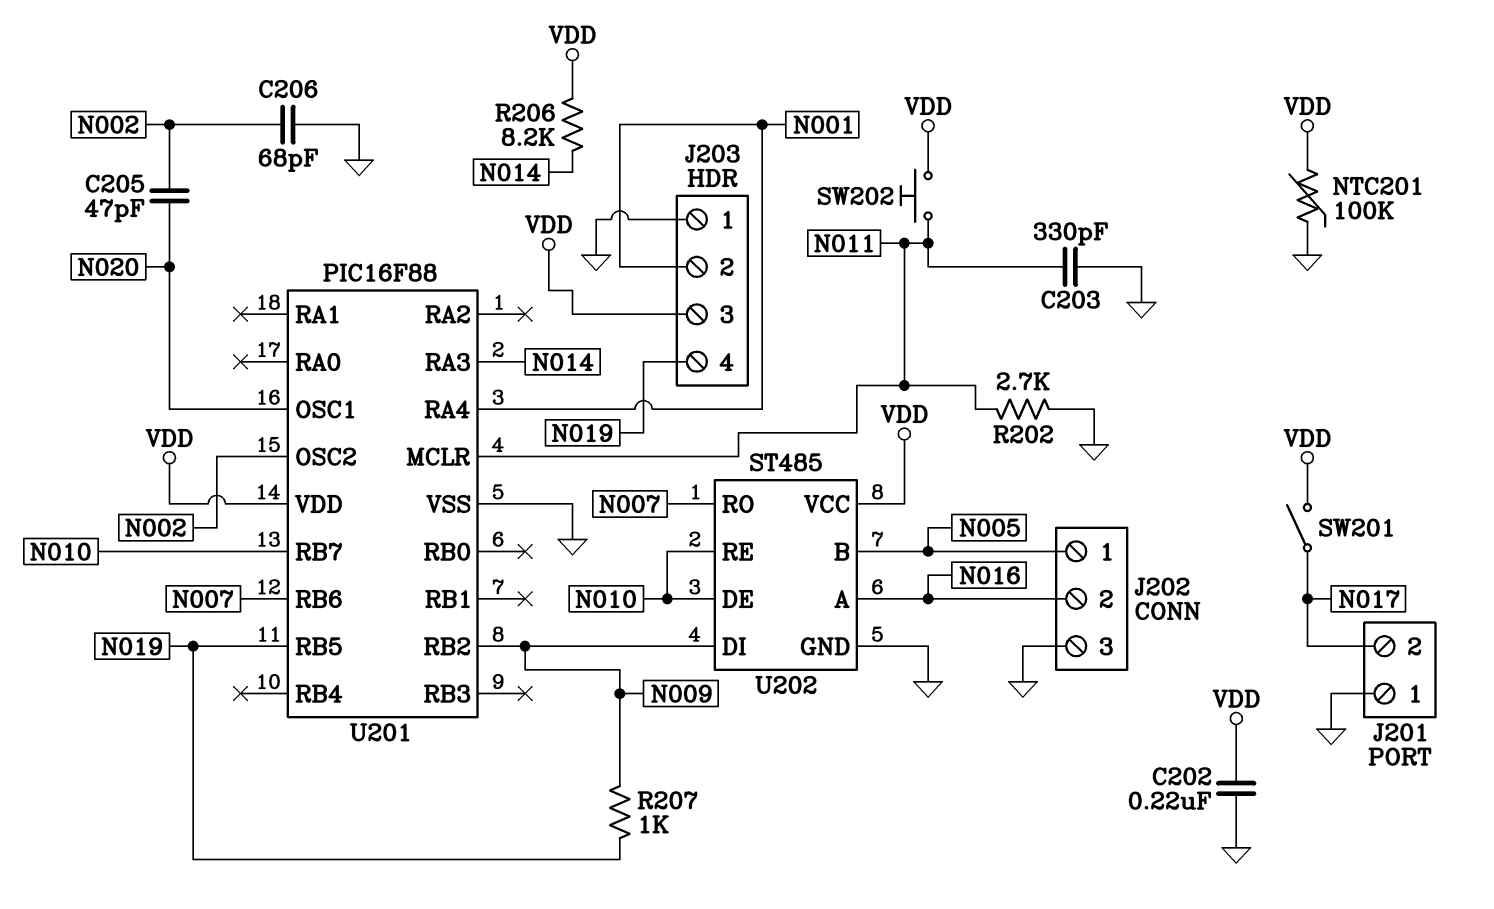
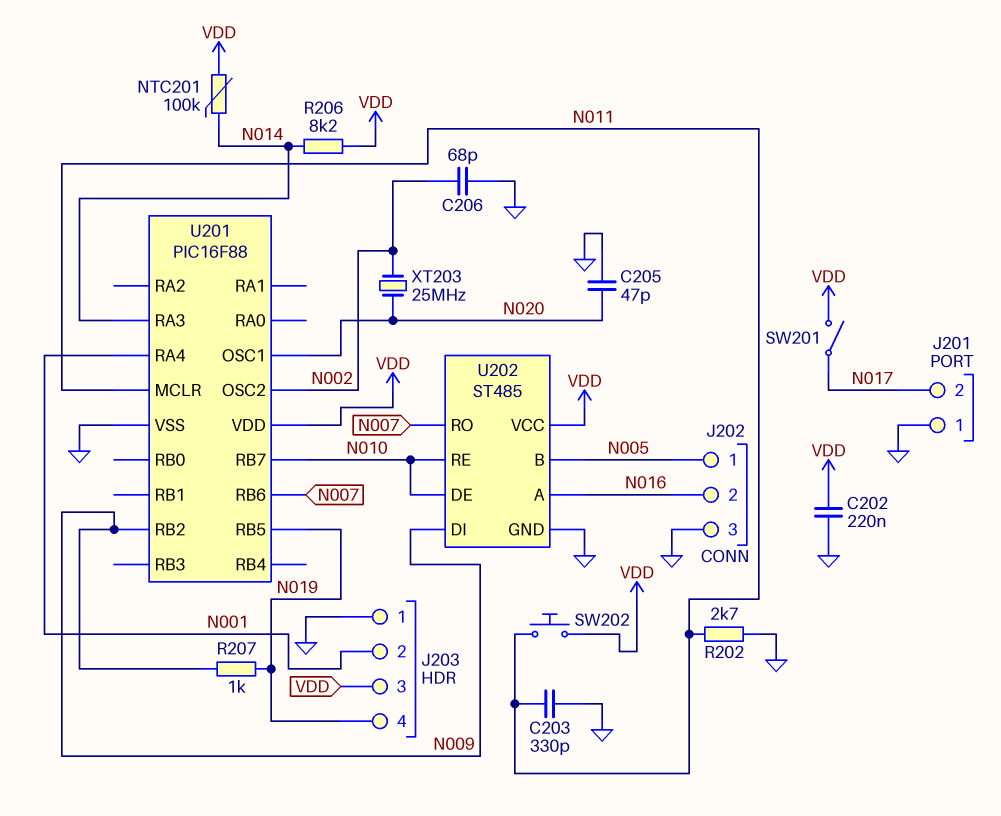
C205: 47pF (N002, N020) -> 47pF (GND, N020)
NTC201: 100k (GND, VDD) -> 100k (N014, VDD)
XT203: none -> 25MHz (N002, N020)

